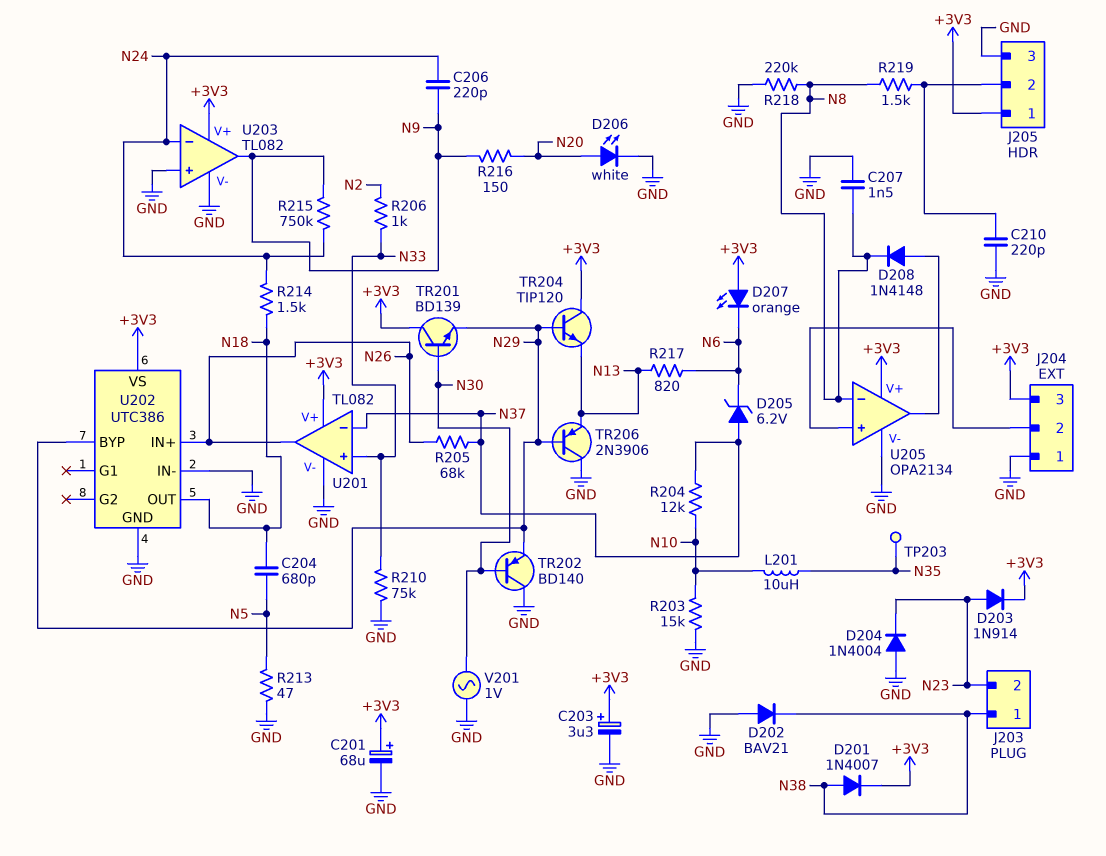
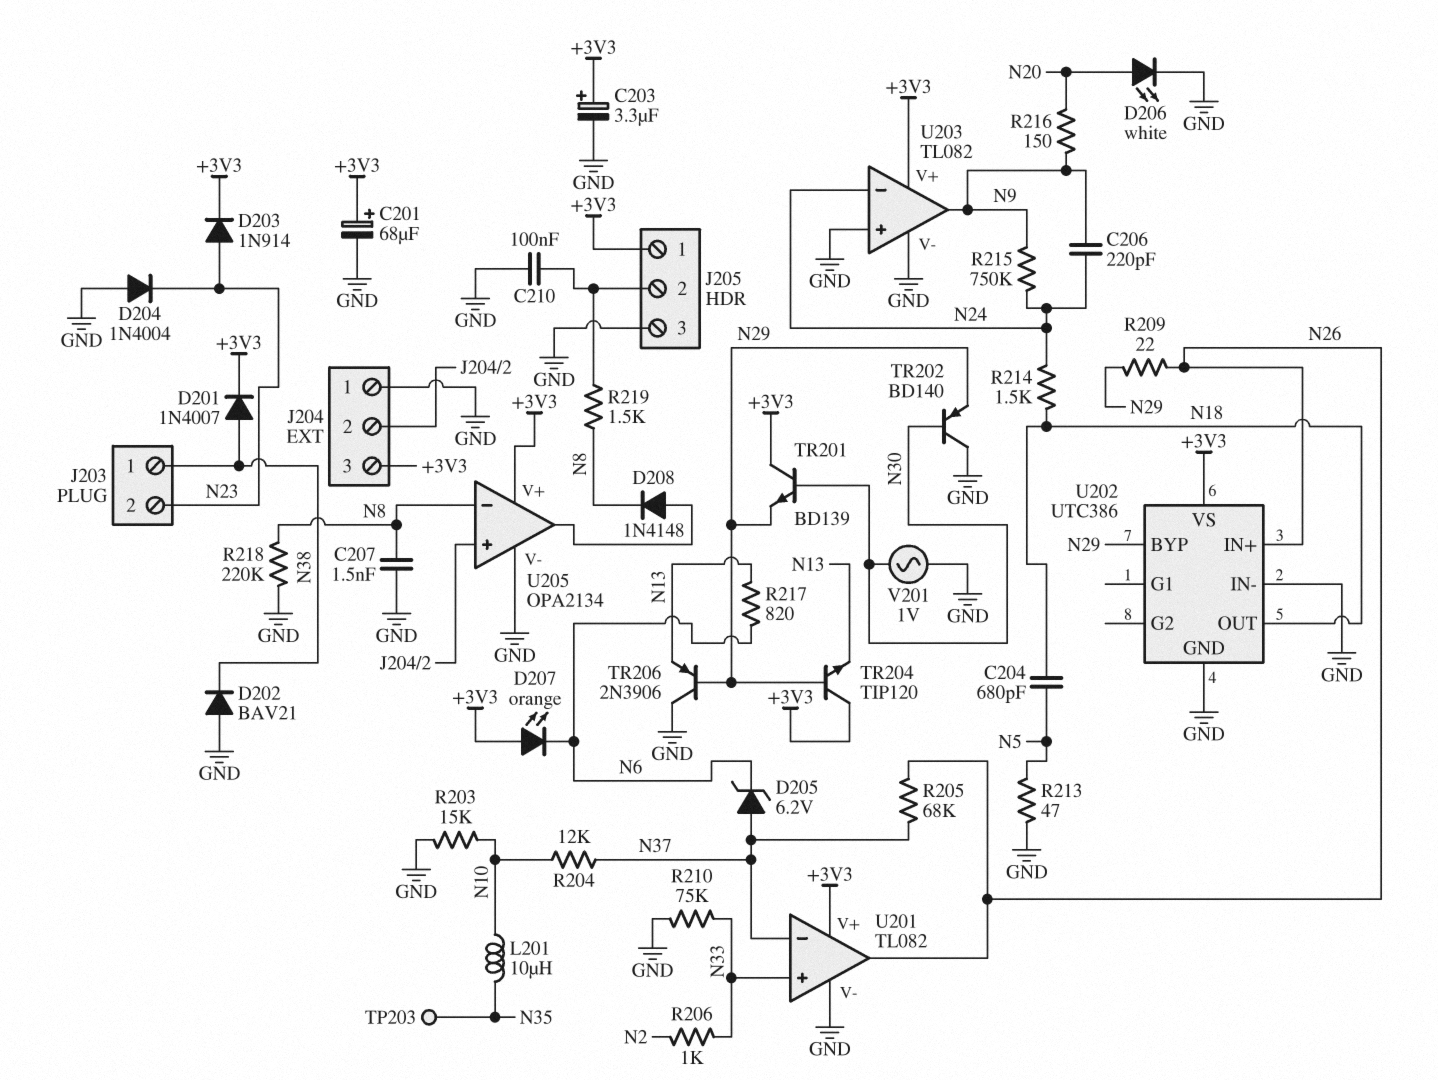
C210: 220pF (GND, J205/2) -> 100nF (GND, J205/2)
R209: none -> 22 (N26, N29)

